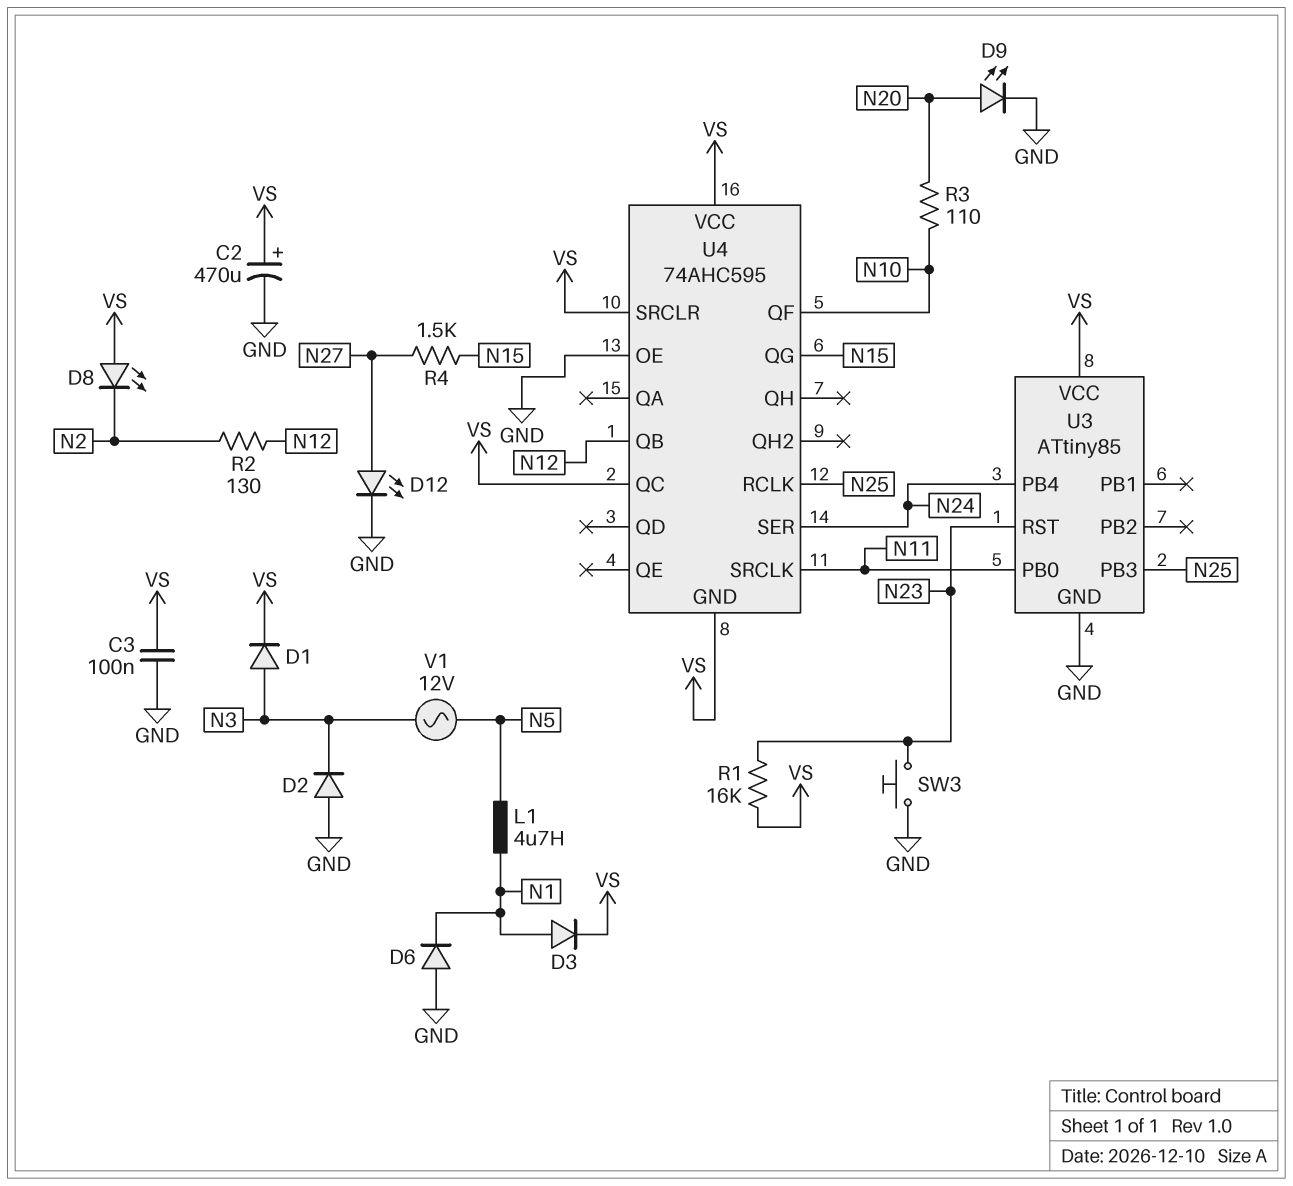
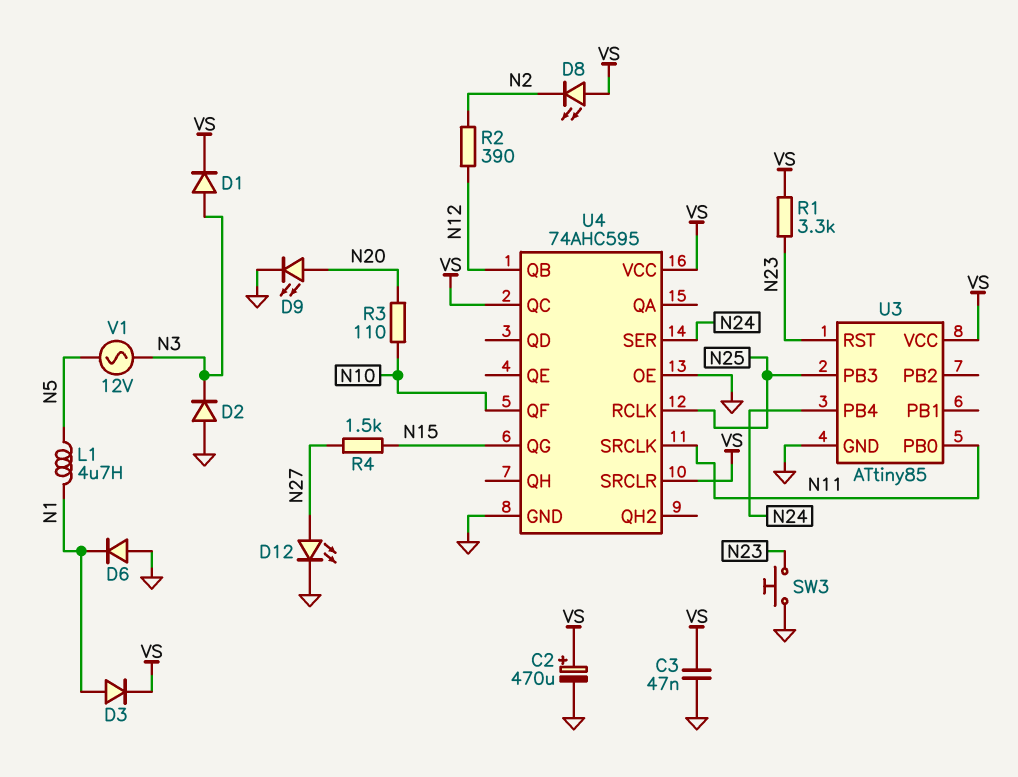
C3: 100nF (GND, VS) -> 47nF (GND, VS)
R1: 16k (N23, VS) -> 3.3k (N23, VS)
R2: 130 (N2, N12) -> 390 (N2, N12)
U4 pin GND: VS -> GND

